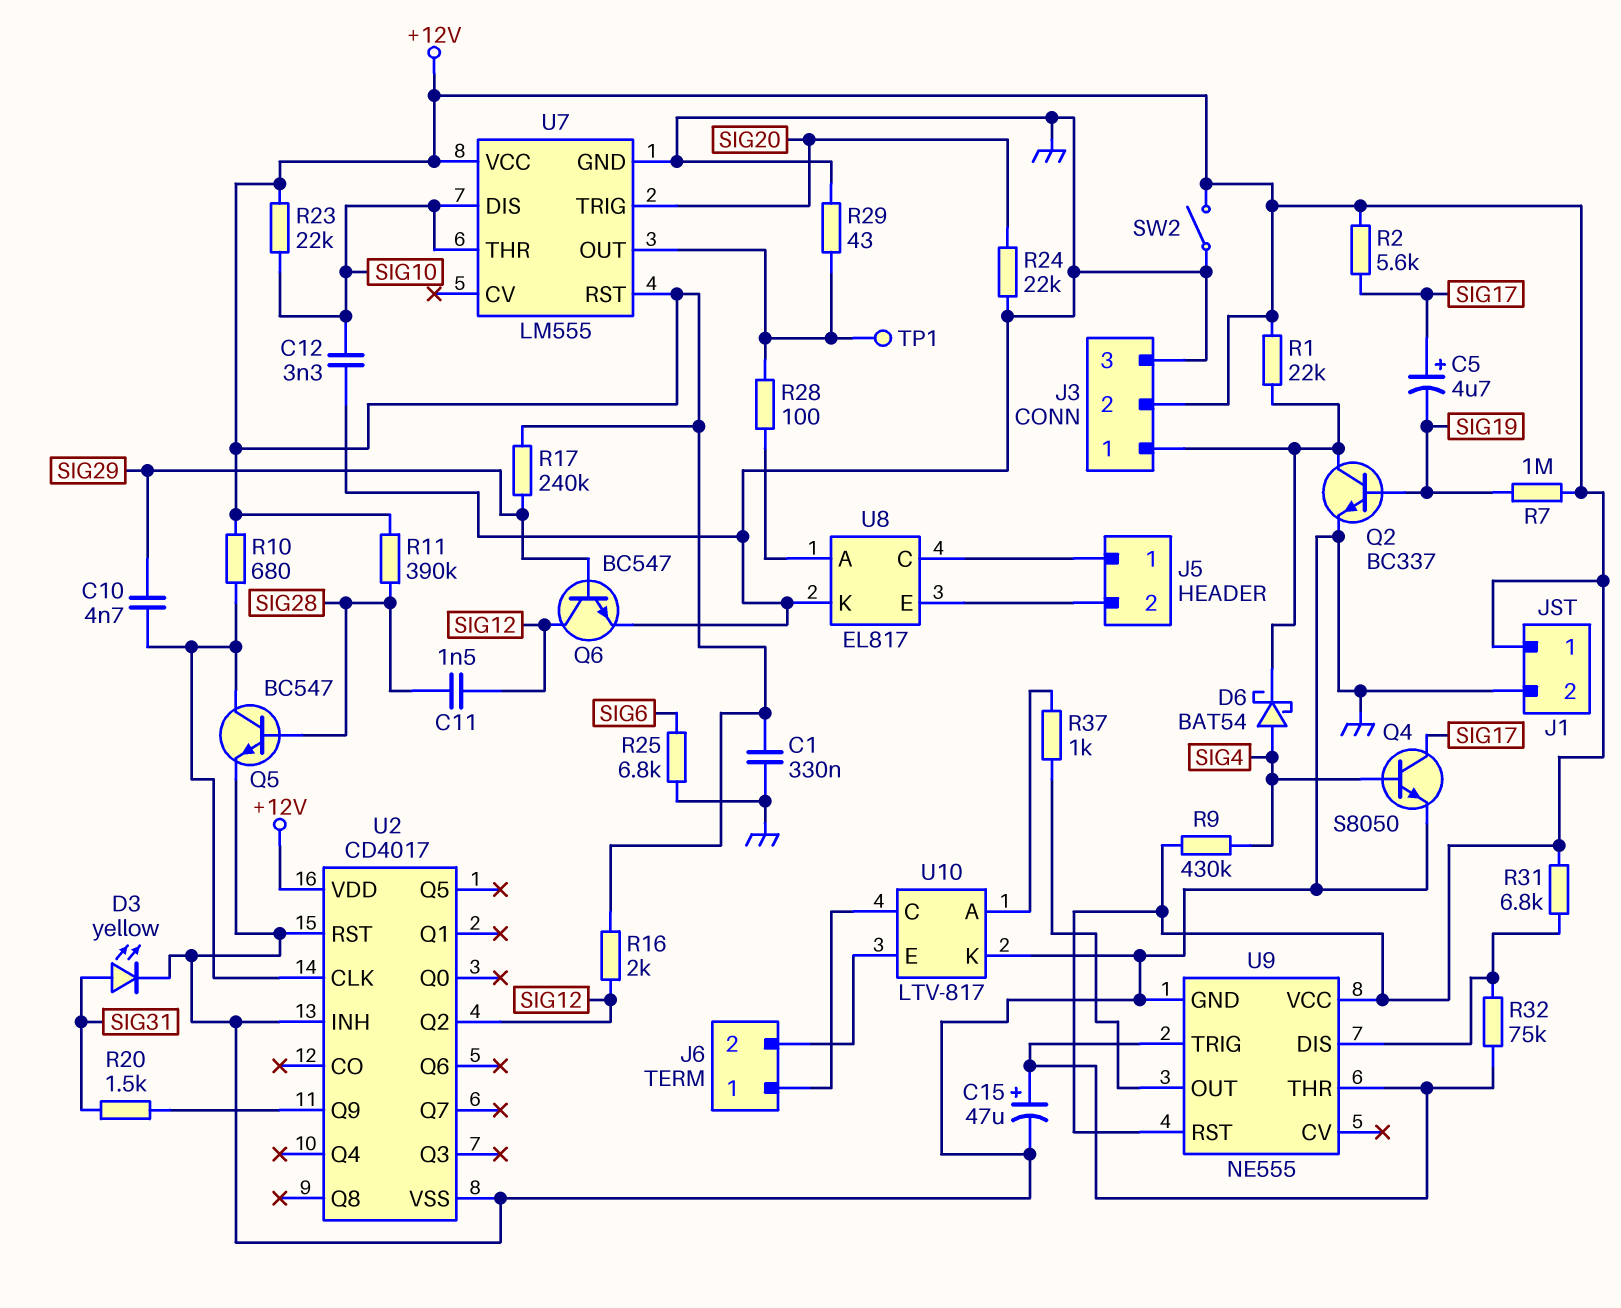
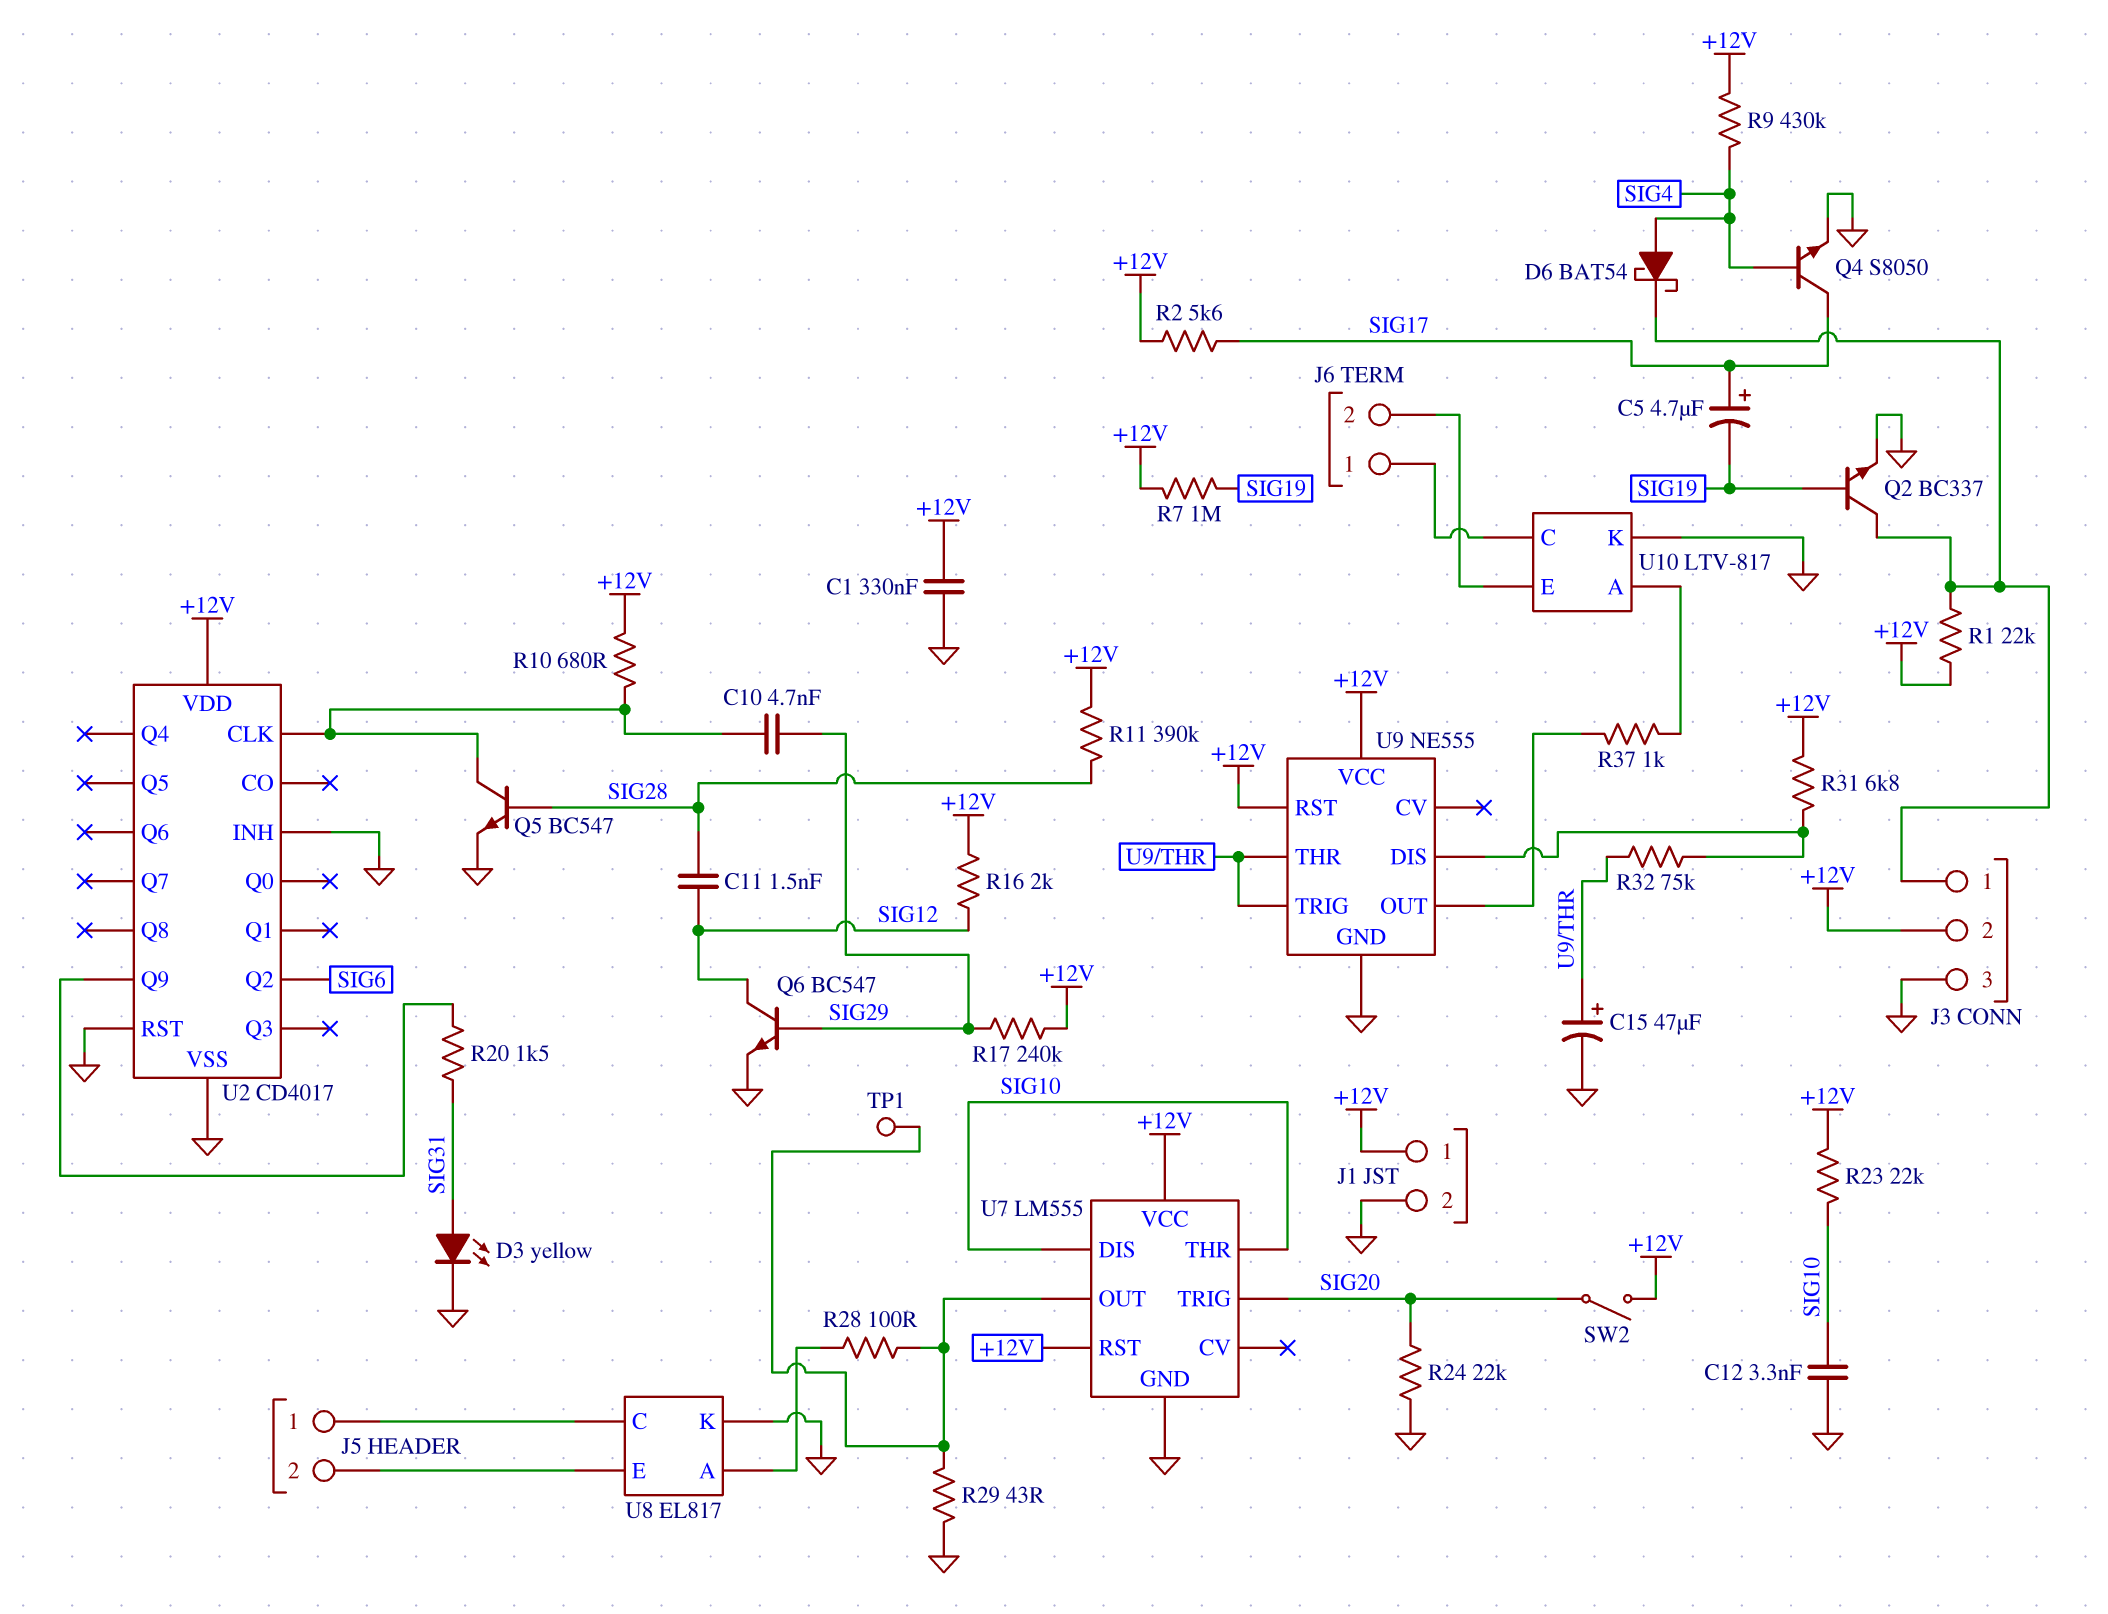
R25: 6.8k (GND, SIG6) -> none
SW2: switch (+12V, GND) -> switch (+12V, SIG20)
U2 pin Q2: SIG12 -> SIG6

